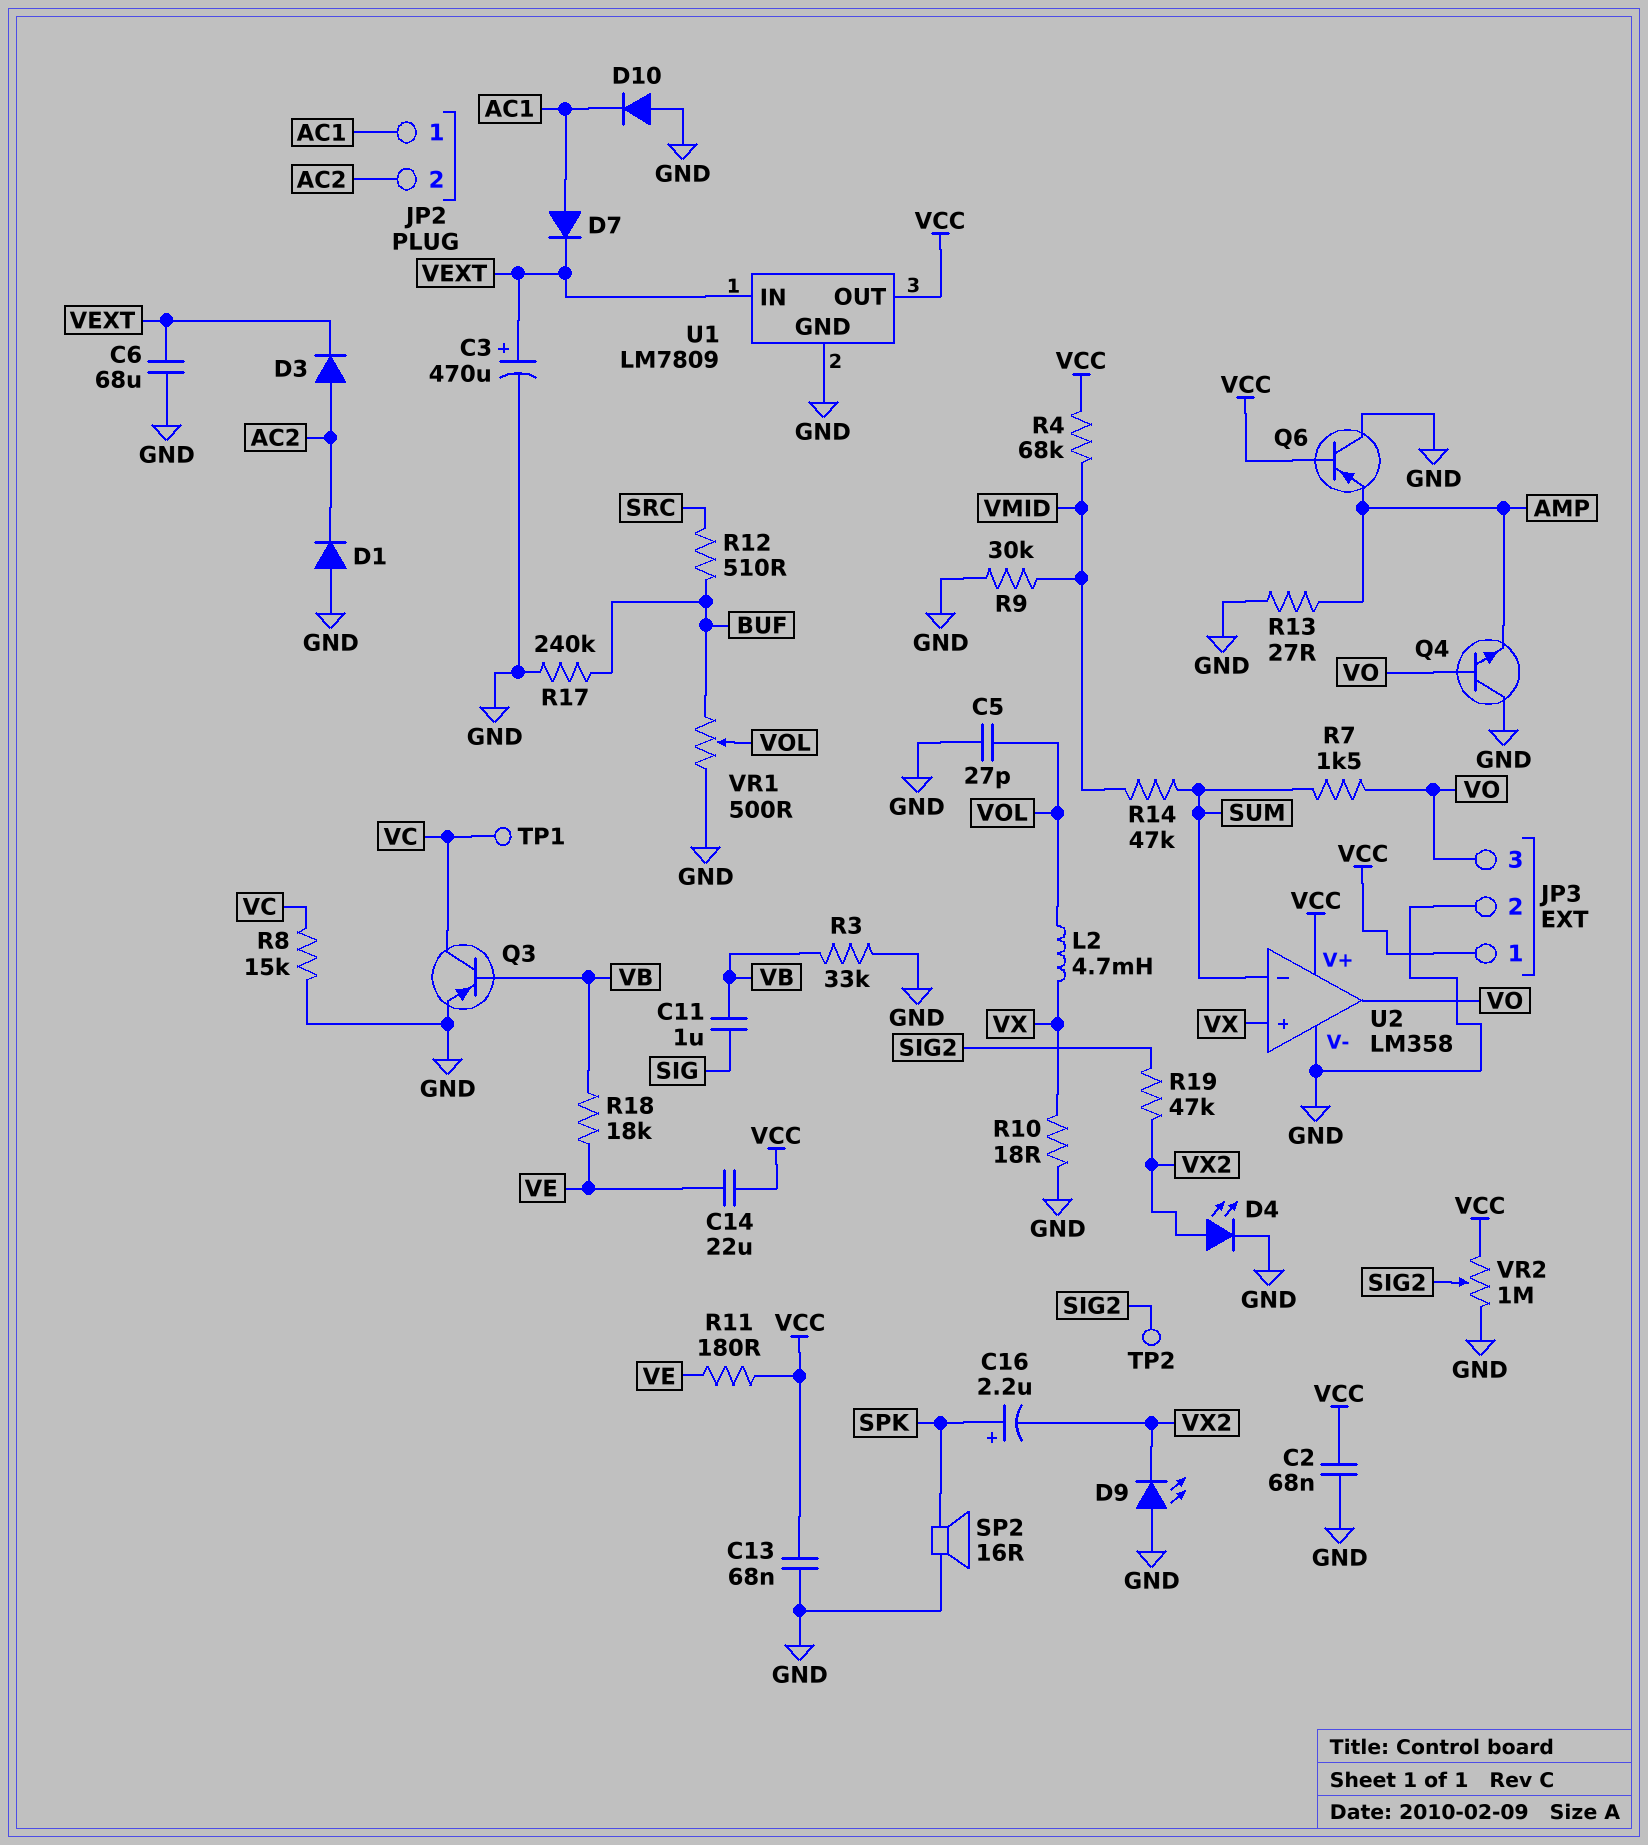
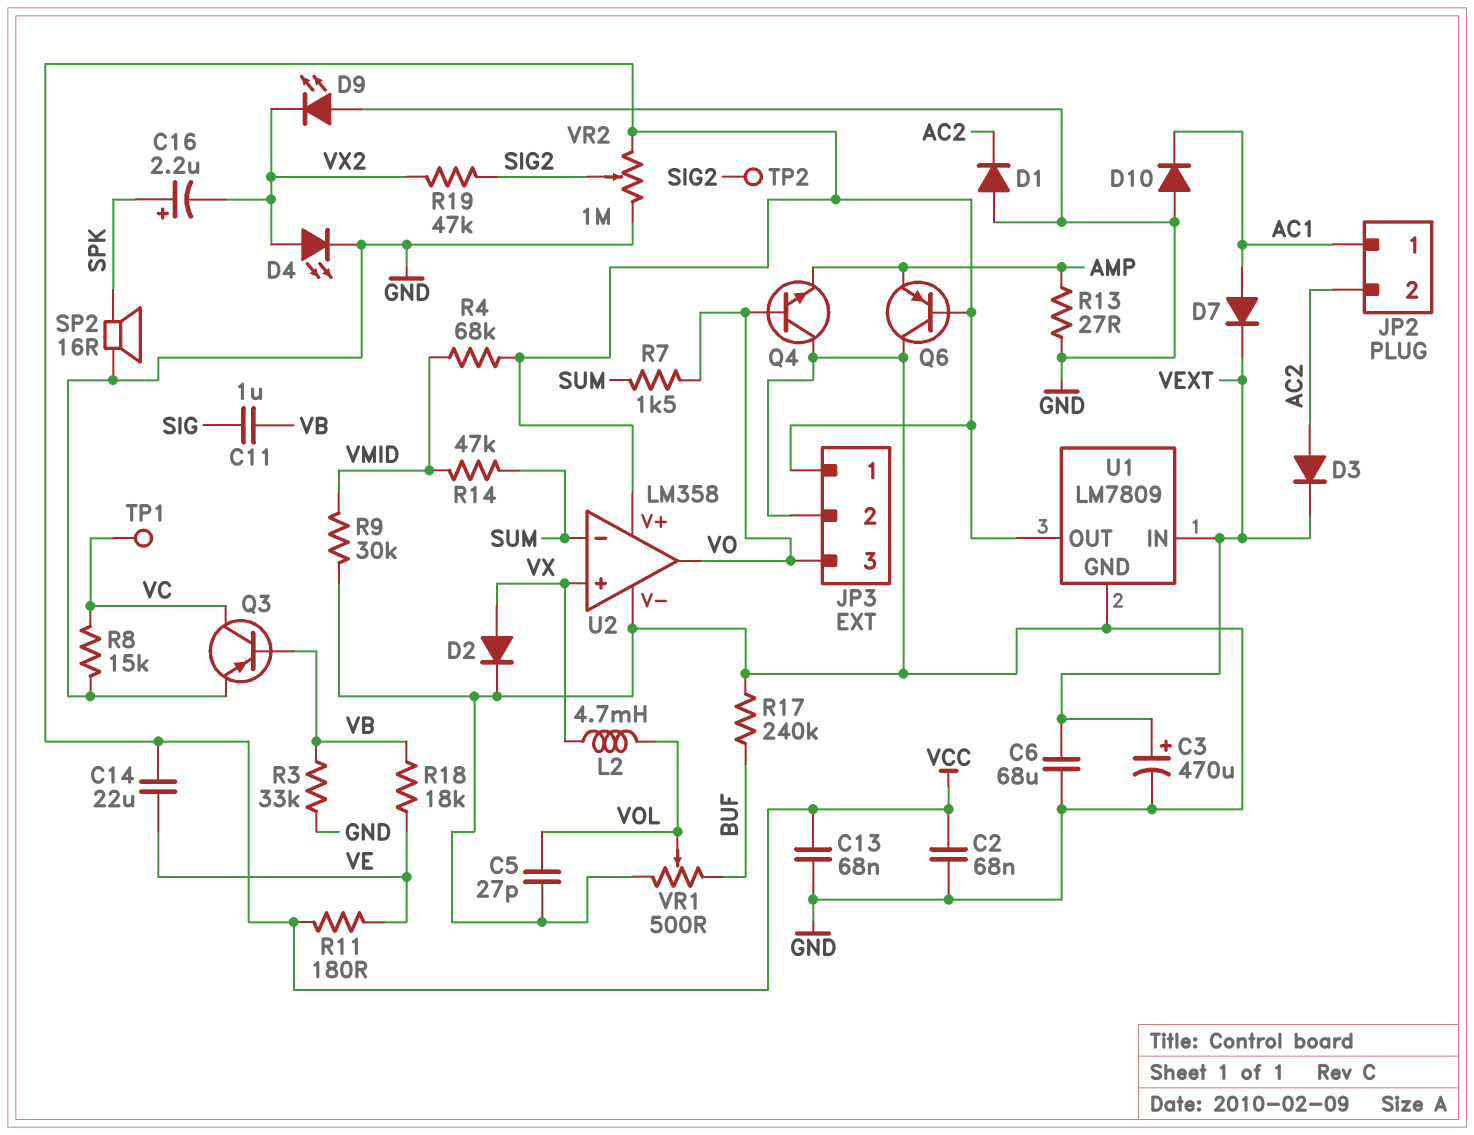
D2: none -> diode (A VX, K GND)
R10: 18 (GND, VX) -> none
R12: 510 (BUF, SRC) -> none

